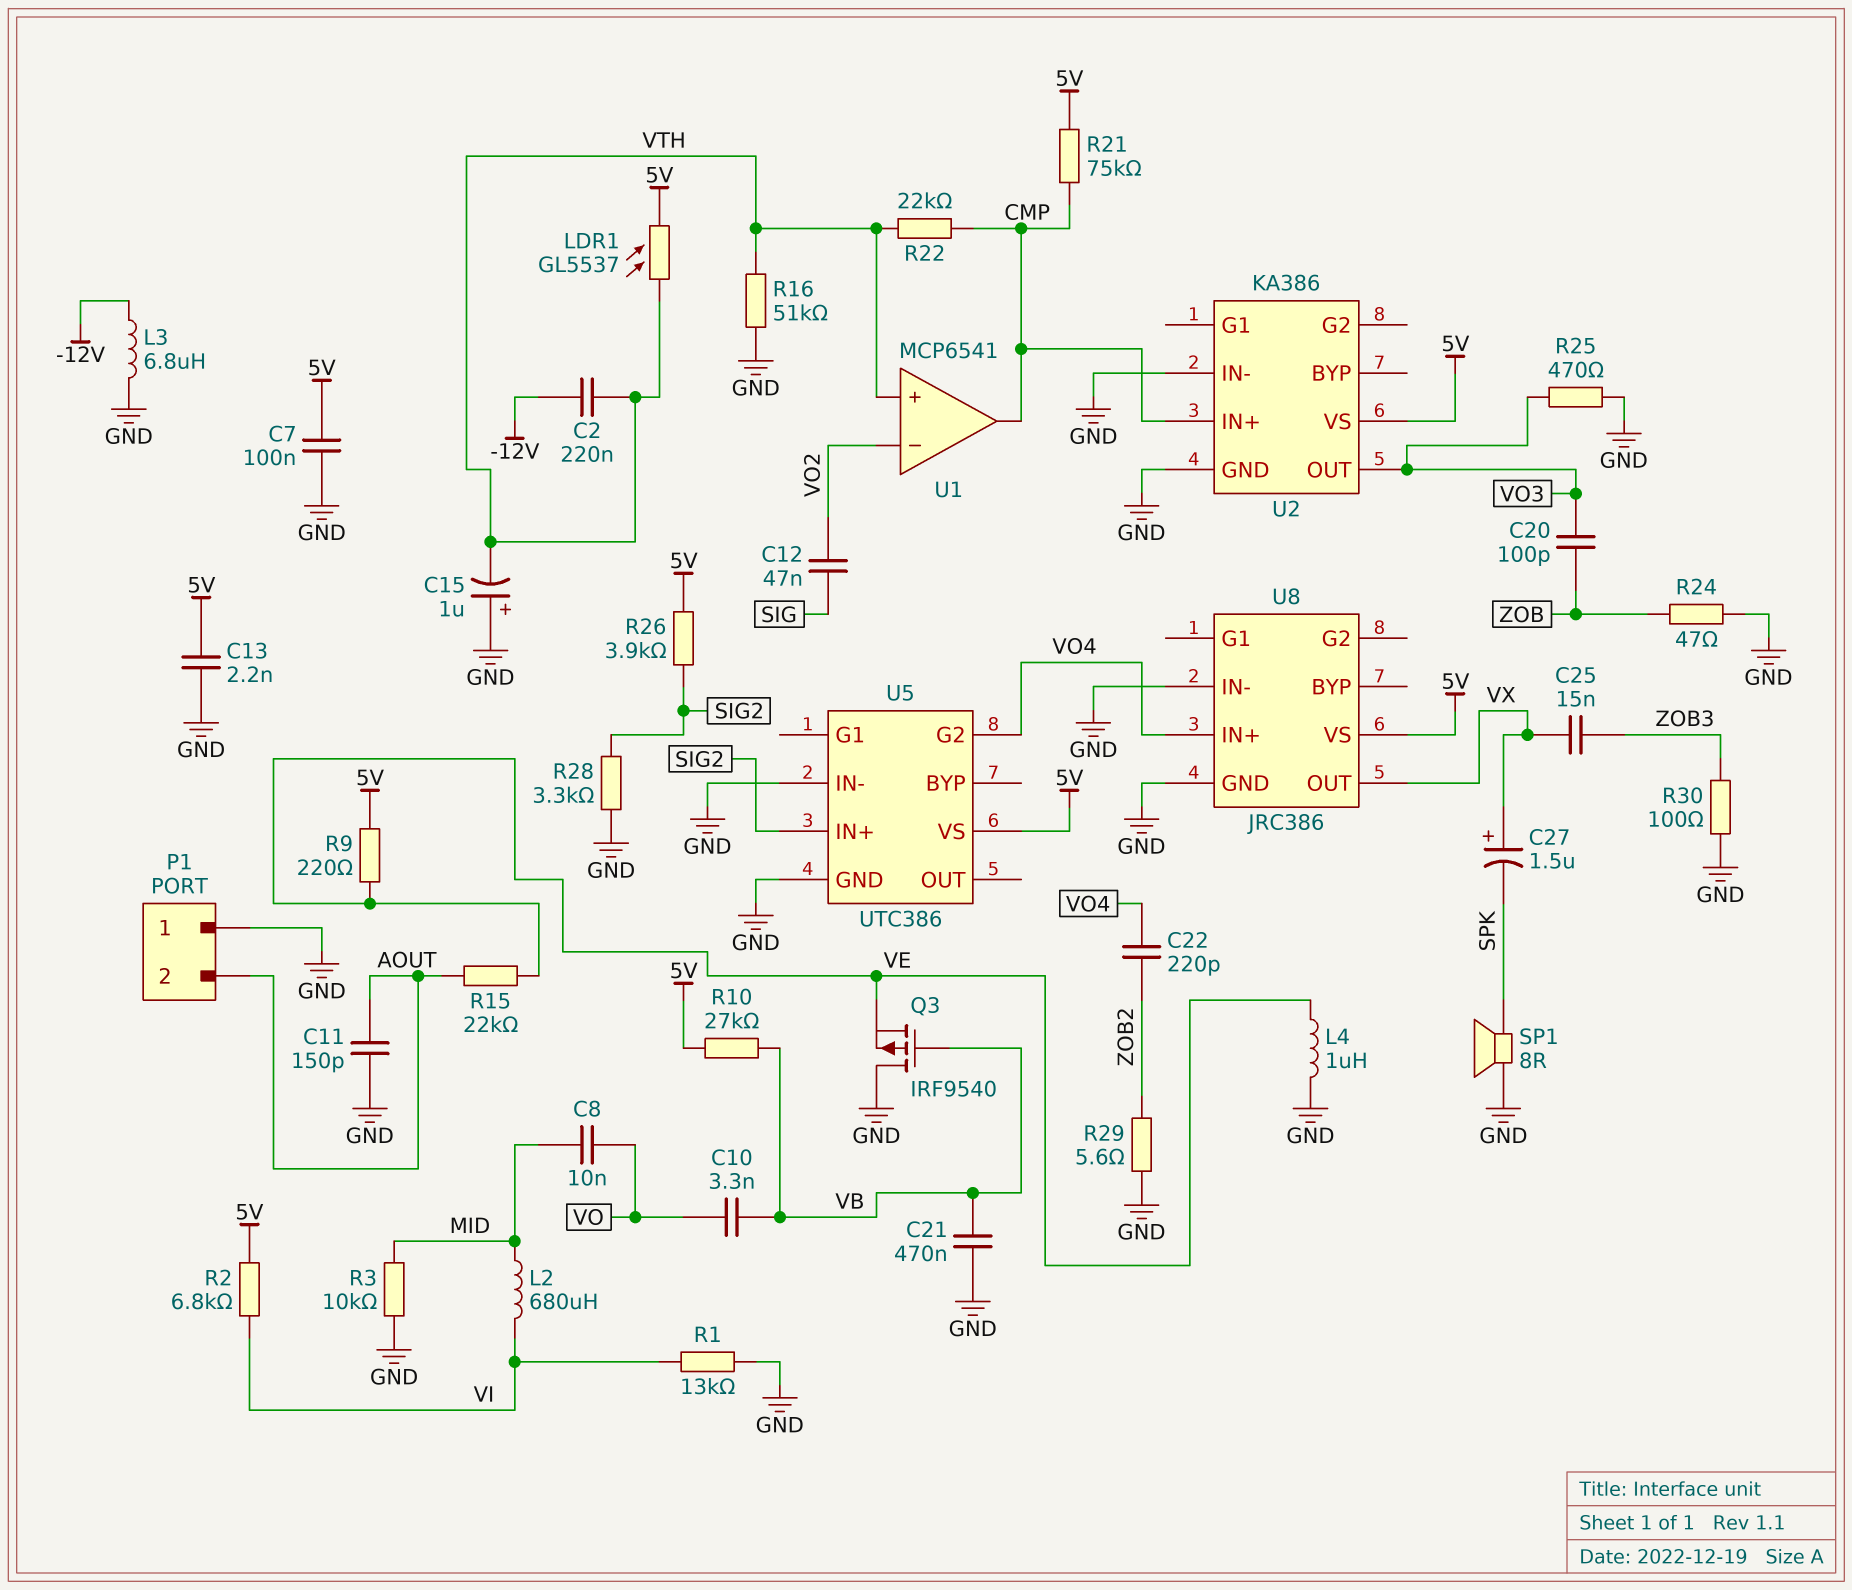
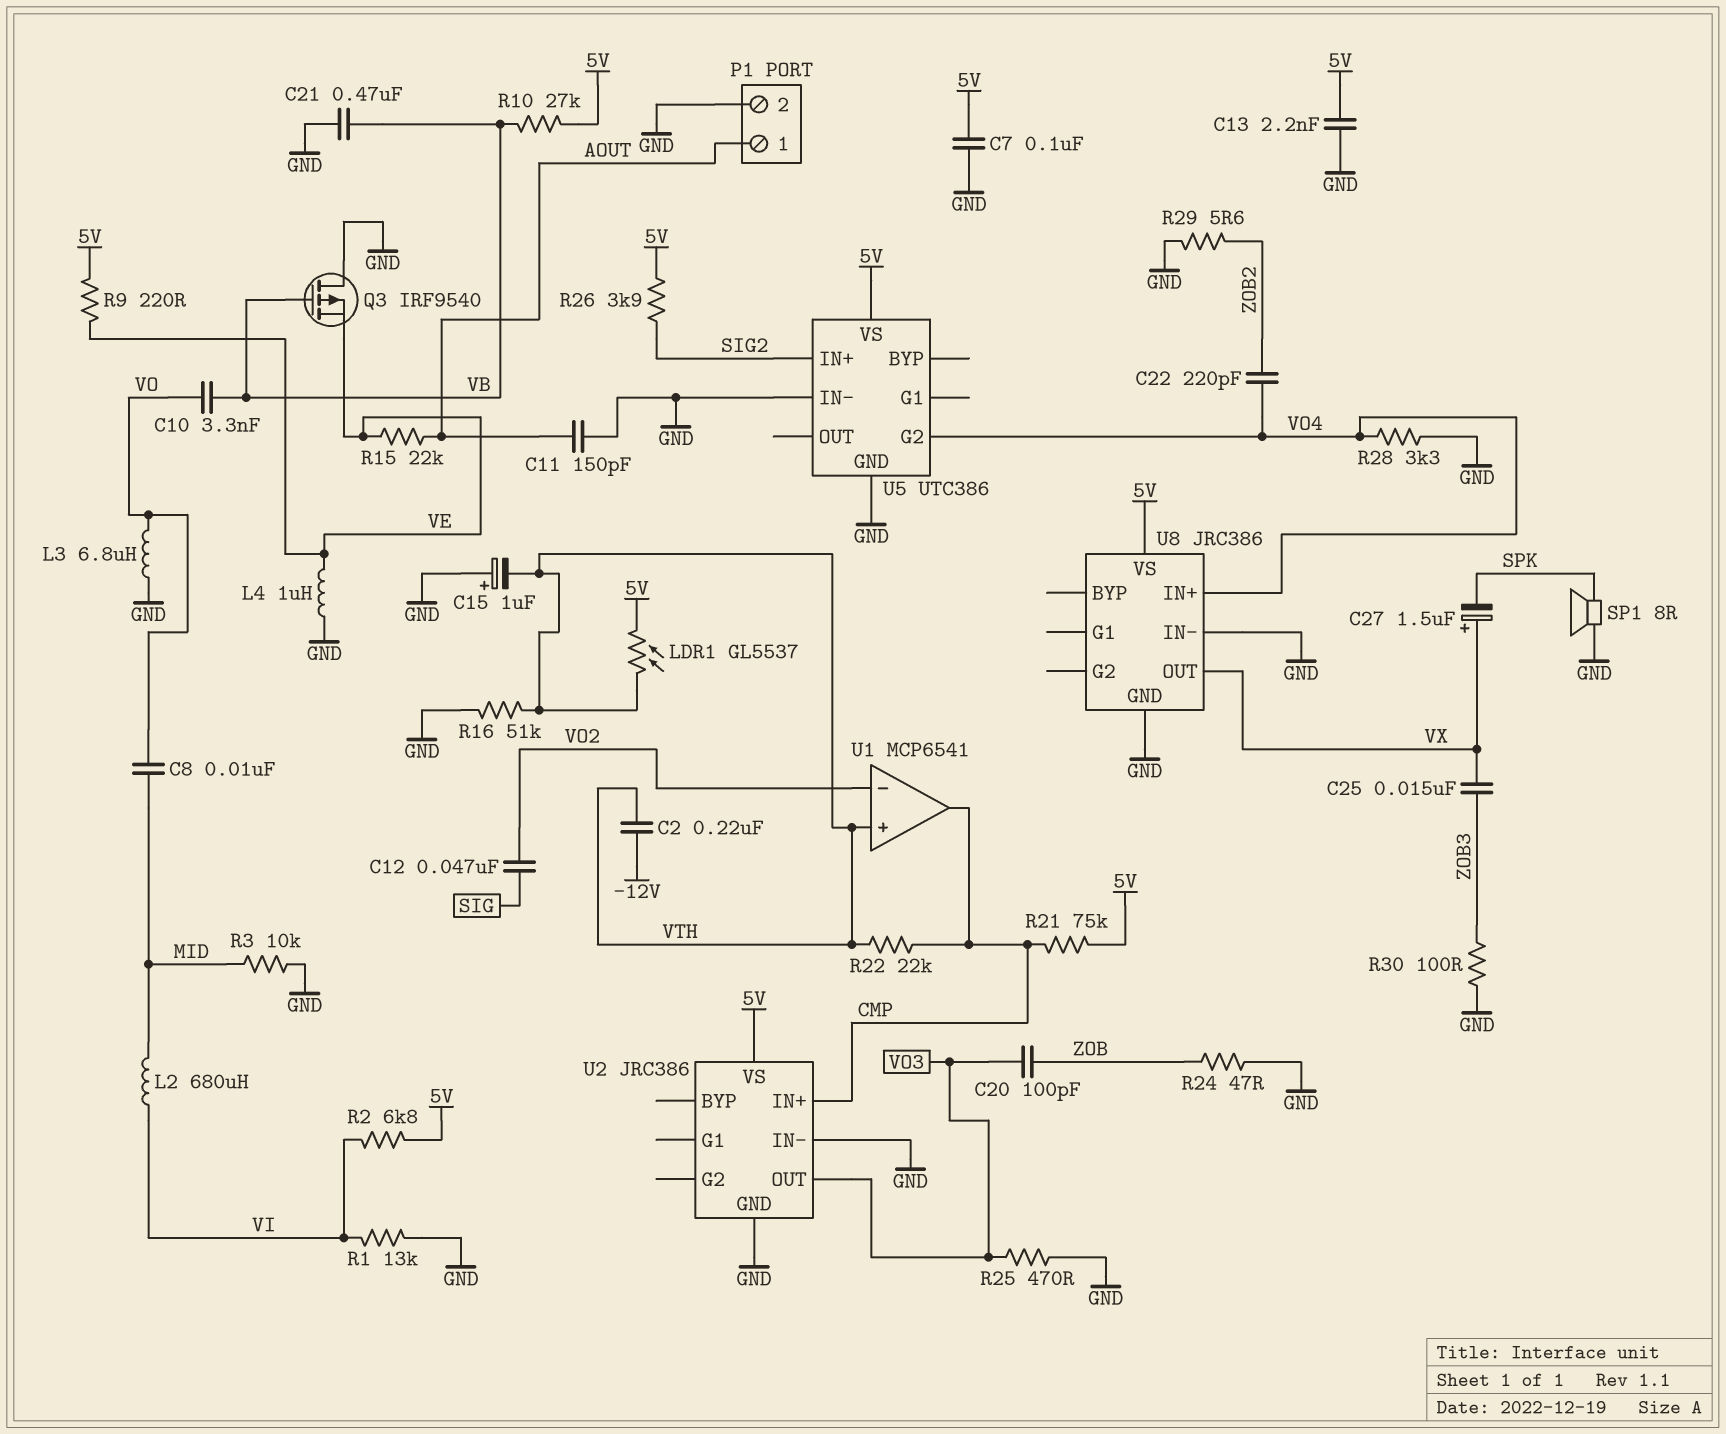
L3: 6.8uH (-12V, GND) -> 6.8uH (GND, VO)
P1 pin 1: GND -> AOUT
P1 pin 2: AOUT -> GND
R28: 3.3k (GND, SIG2) -> 3.3k (GND, VO4)
U2: KA386 -> JRC386

